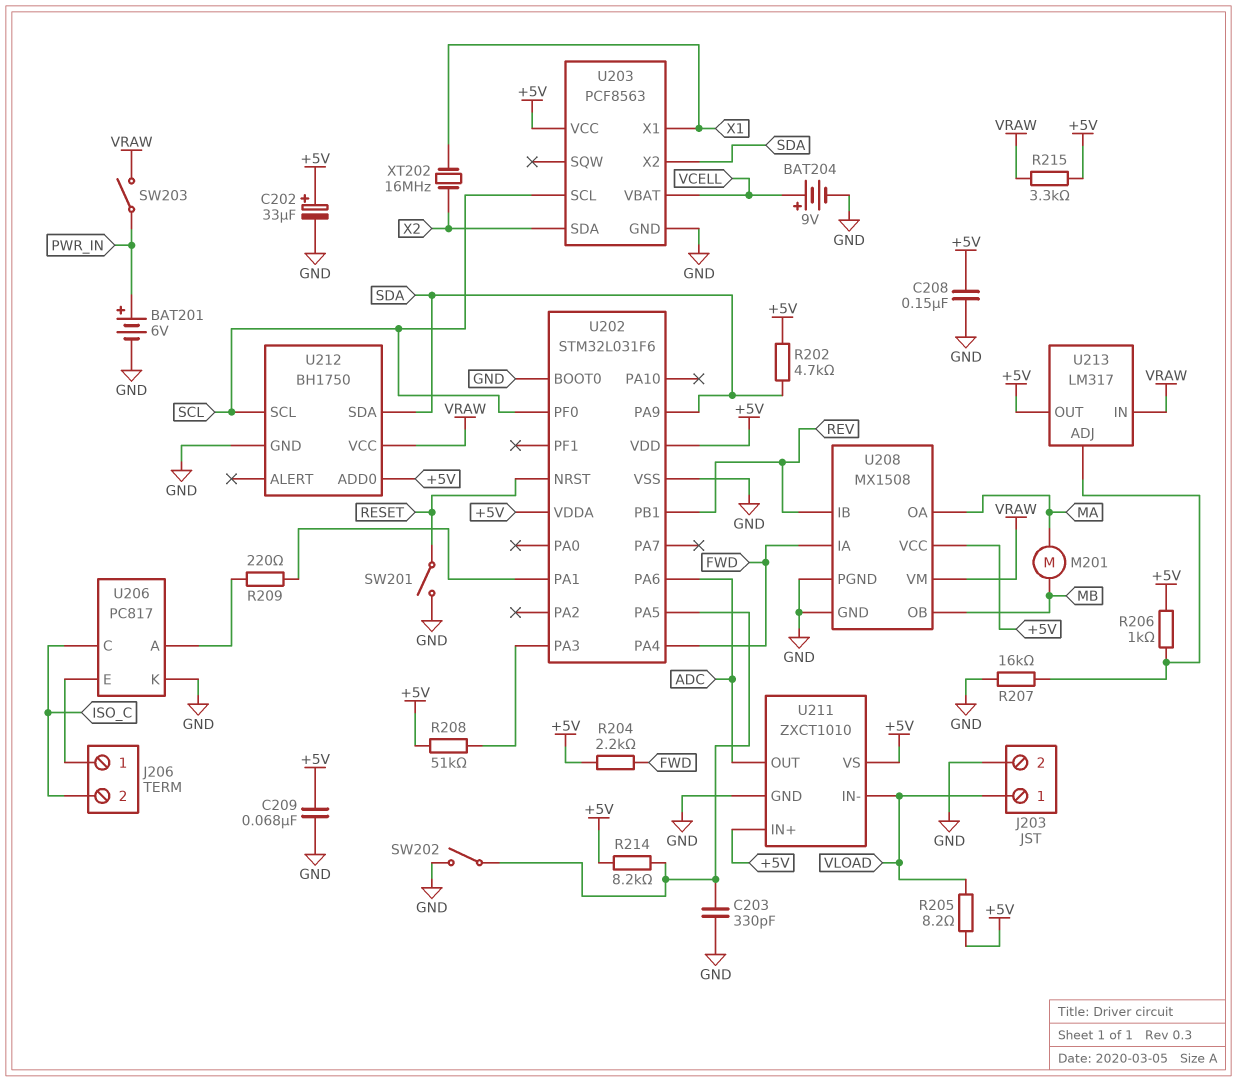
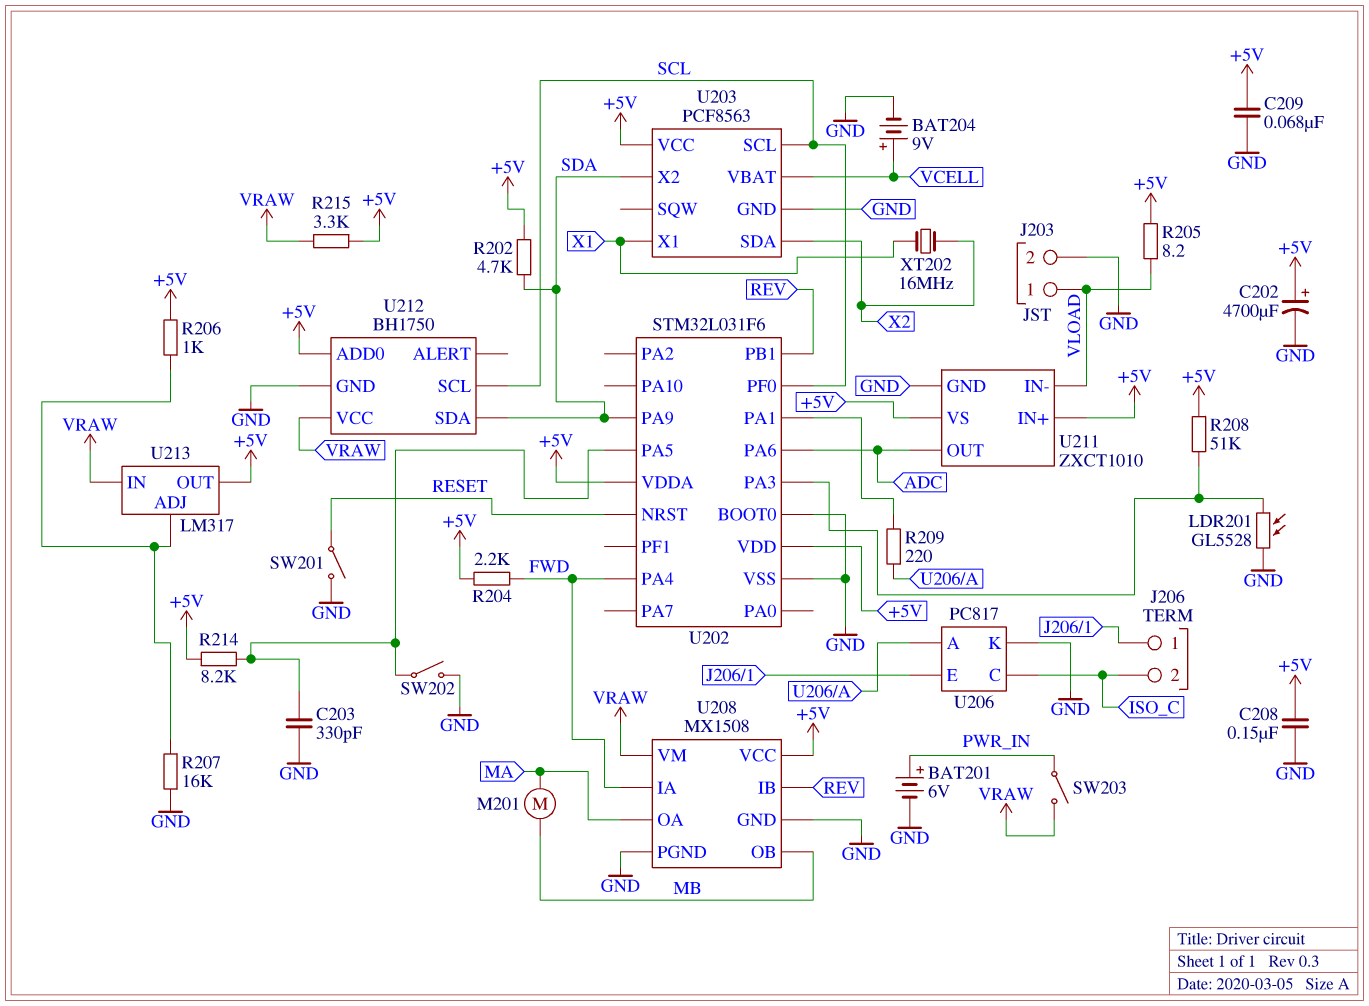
C202: 33uF (plus +5V, minus GND) -> 4700uF (plus +5V, minus GND)
LDR201: none -> GL5528 (GND, U202/PA3)

